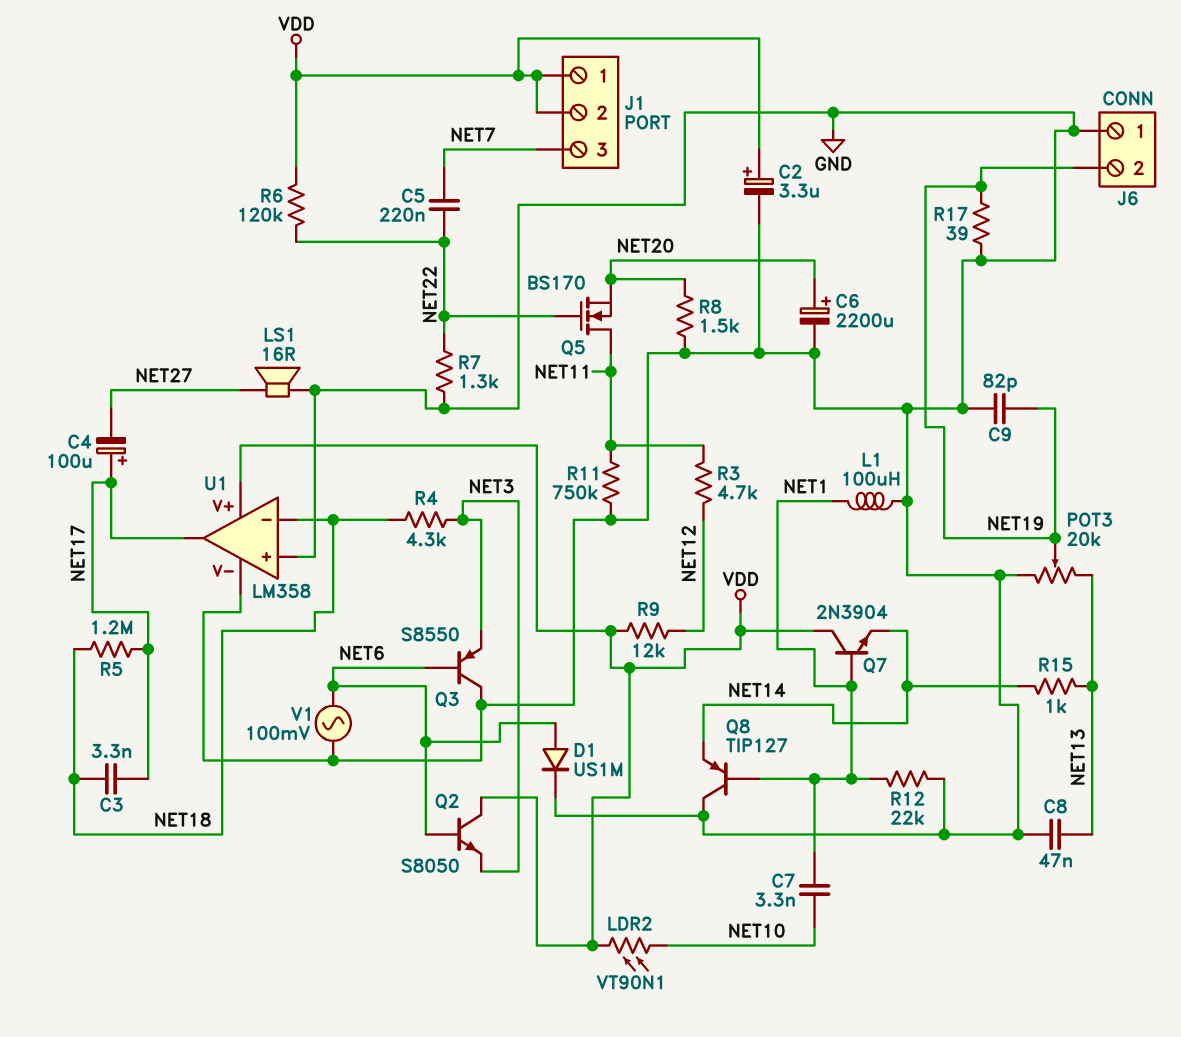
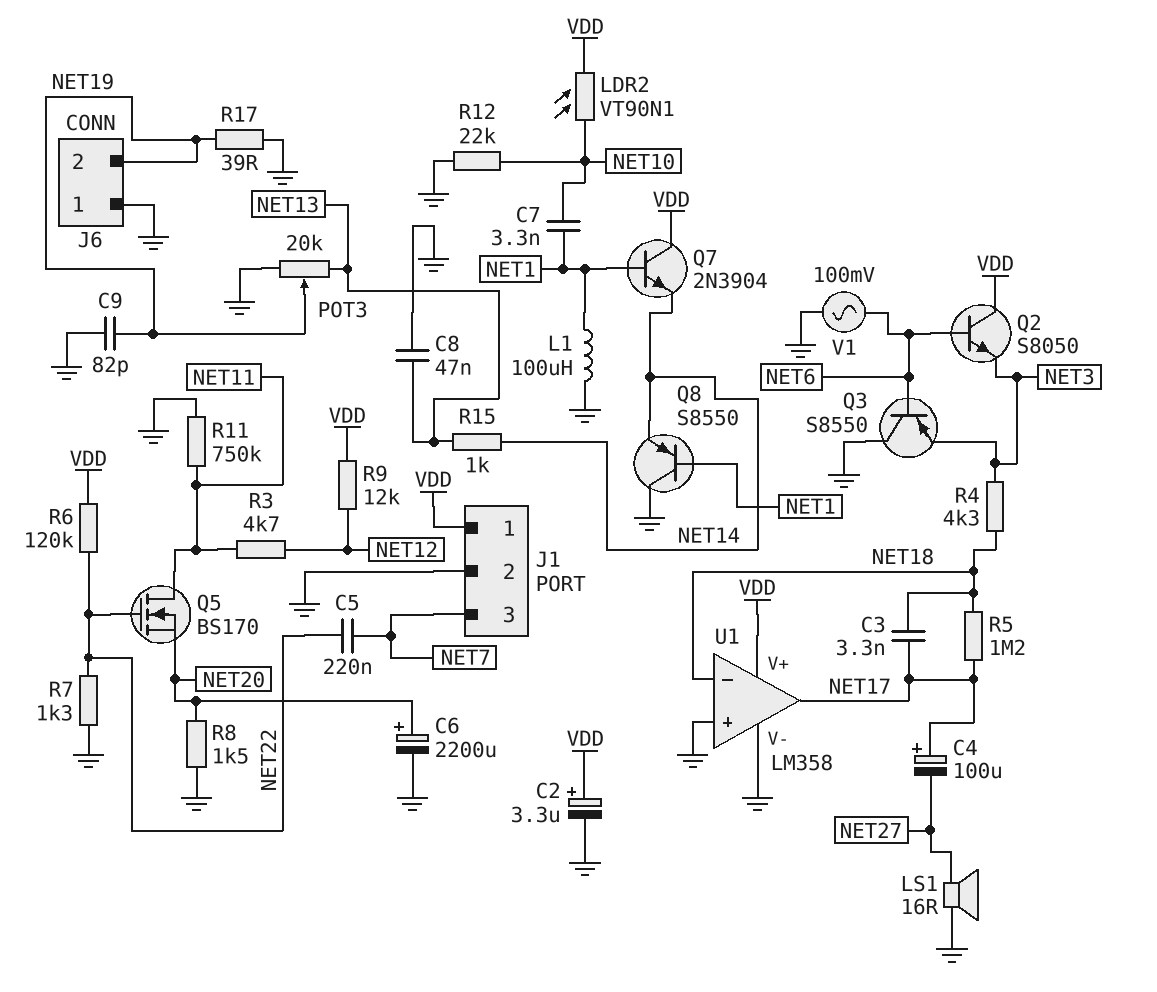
D1: diode US1M (A NET6, K GND) -> none
J1 pin 2: VDD -> GND
Q8: PNP TIP127 (B NET1, C GND, E NET14) -> PNP S8550 (B NET1, C GND, E NET14)
R12: 22k (GND, NET1) -> 22k (GND, NET10)

